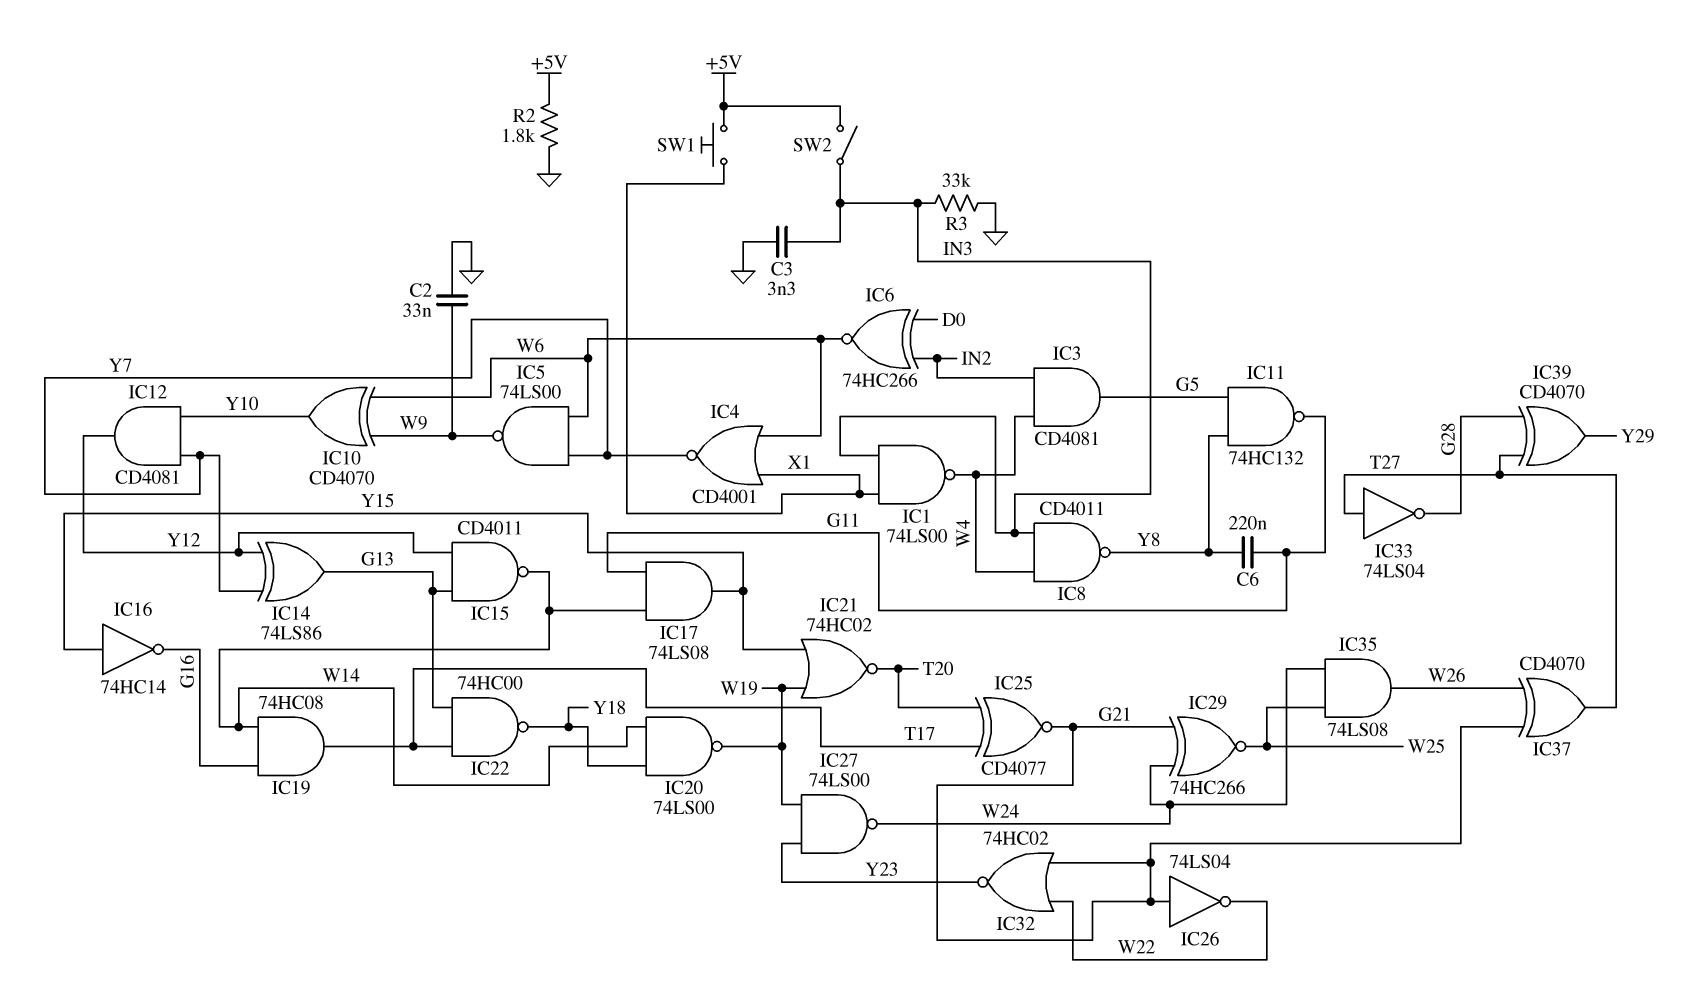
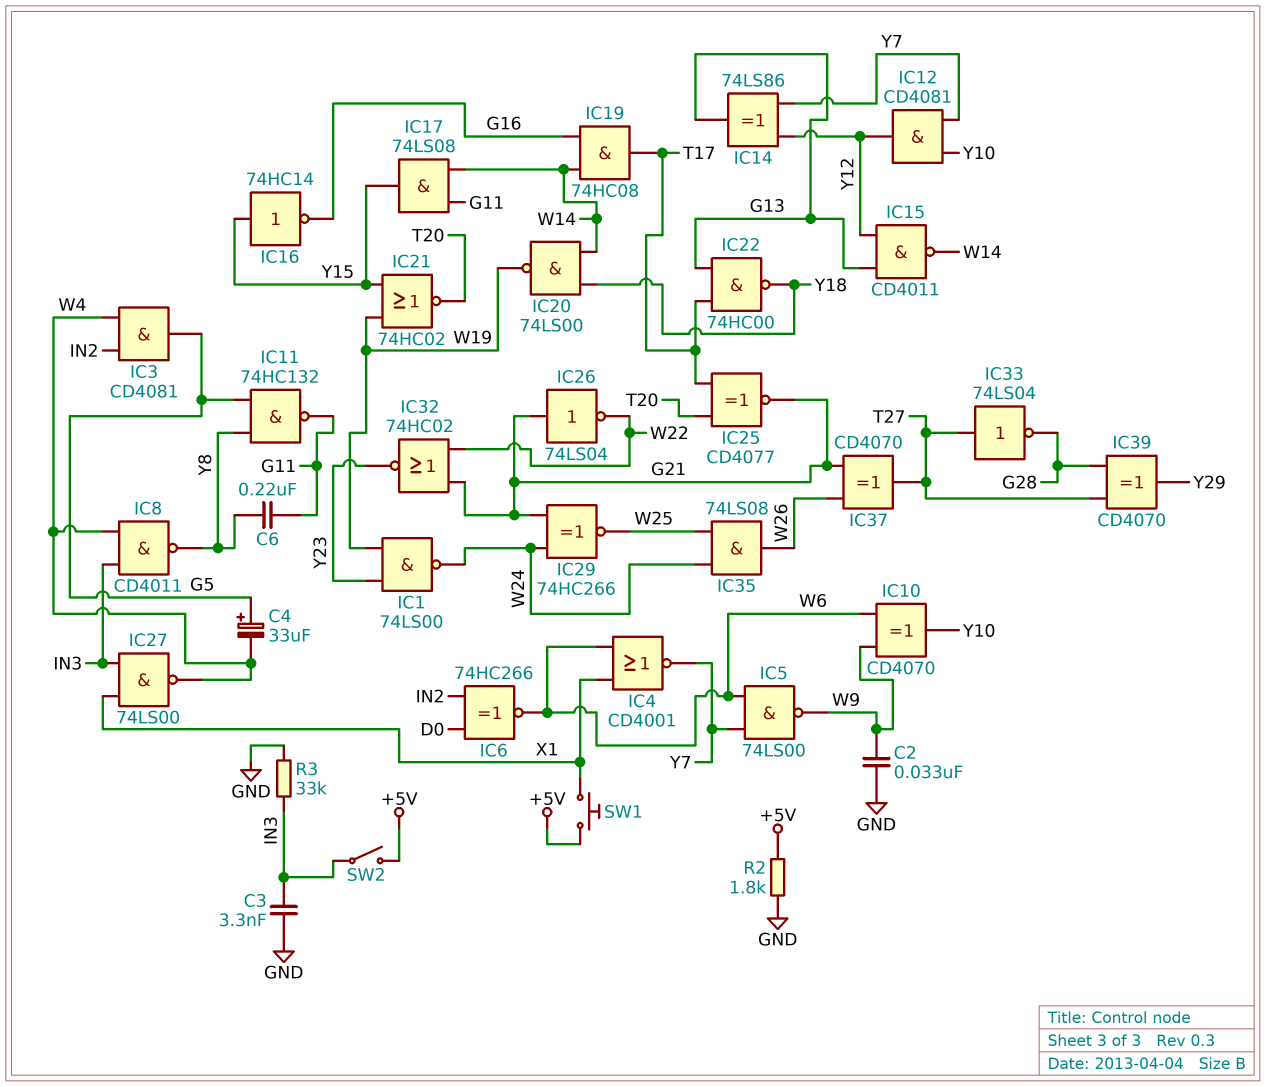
C4: none -> 33uF (plus G5, minus W4)
IC1: NAND 74LS00 (in IN3, in X1, out W4) -> NAND 74LS00 (in W19, in Y23, out W24)
IC27: NAND 74LS00 (in W19, in Y23, out W24) -> NAND 74LS00 (in IN3, in X1, out W4)

